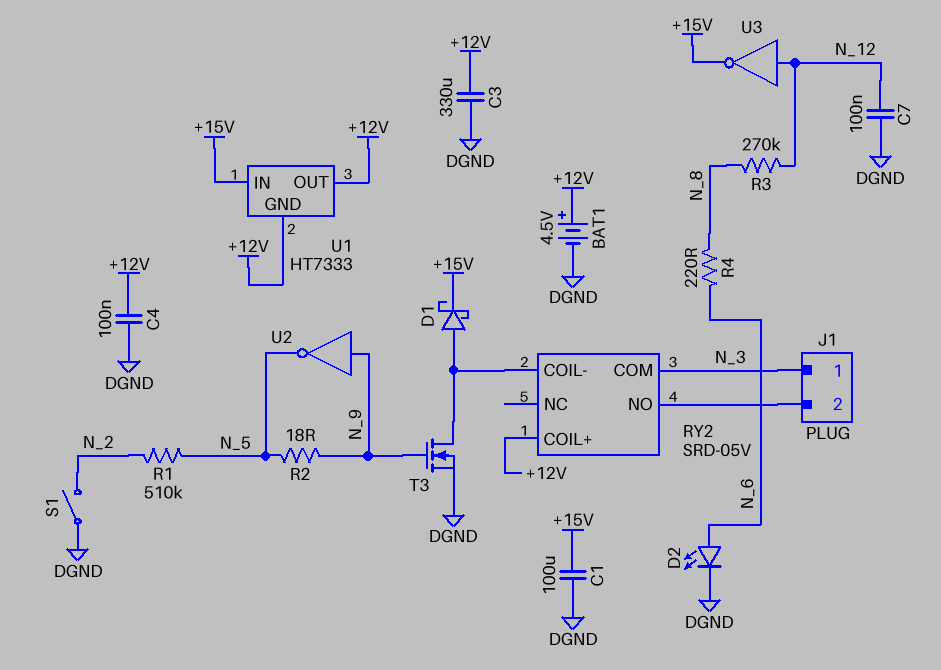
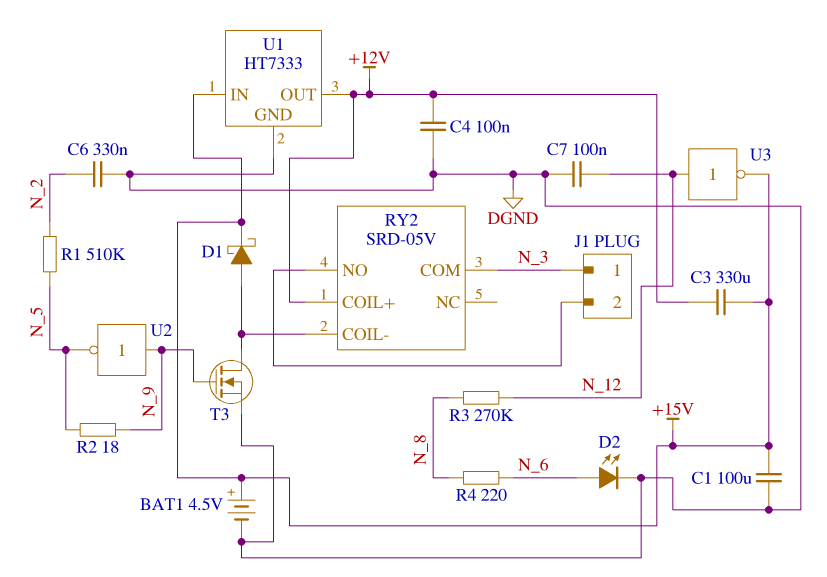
BAT1: 4.5V (plus +12V, minus DGND) -> 4.5V (plus +15V, minus DGND)
C3: 330uF (+12V, DGND) -> 330uF (+12V, +15V)
C6: none -> 330nF (DGND, N_2)
S1: switch (DGND, N_2) -> none
U1 pin GND: +12V -> DGND

